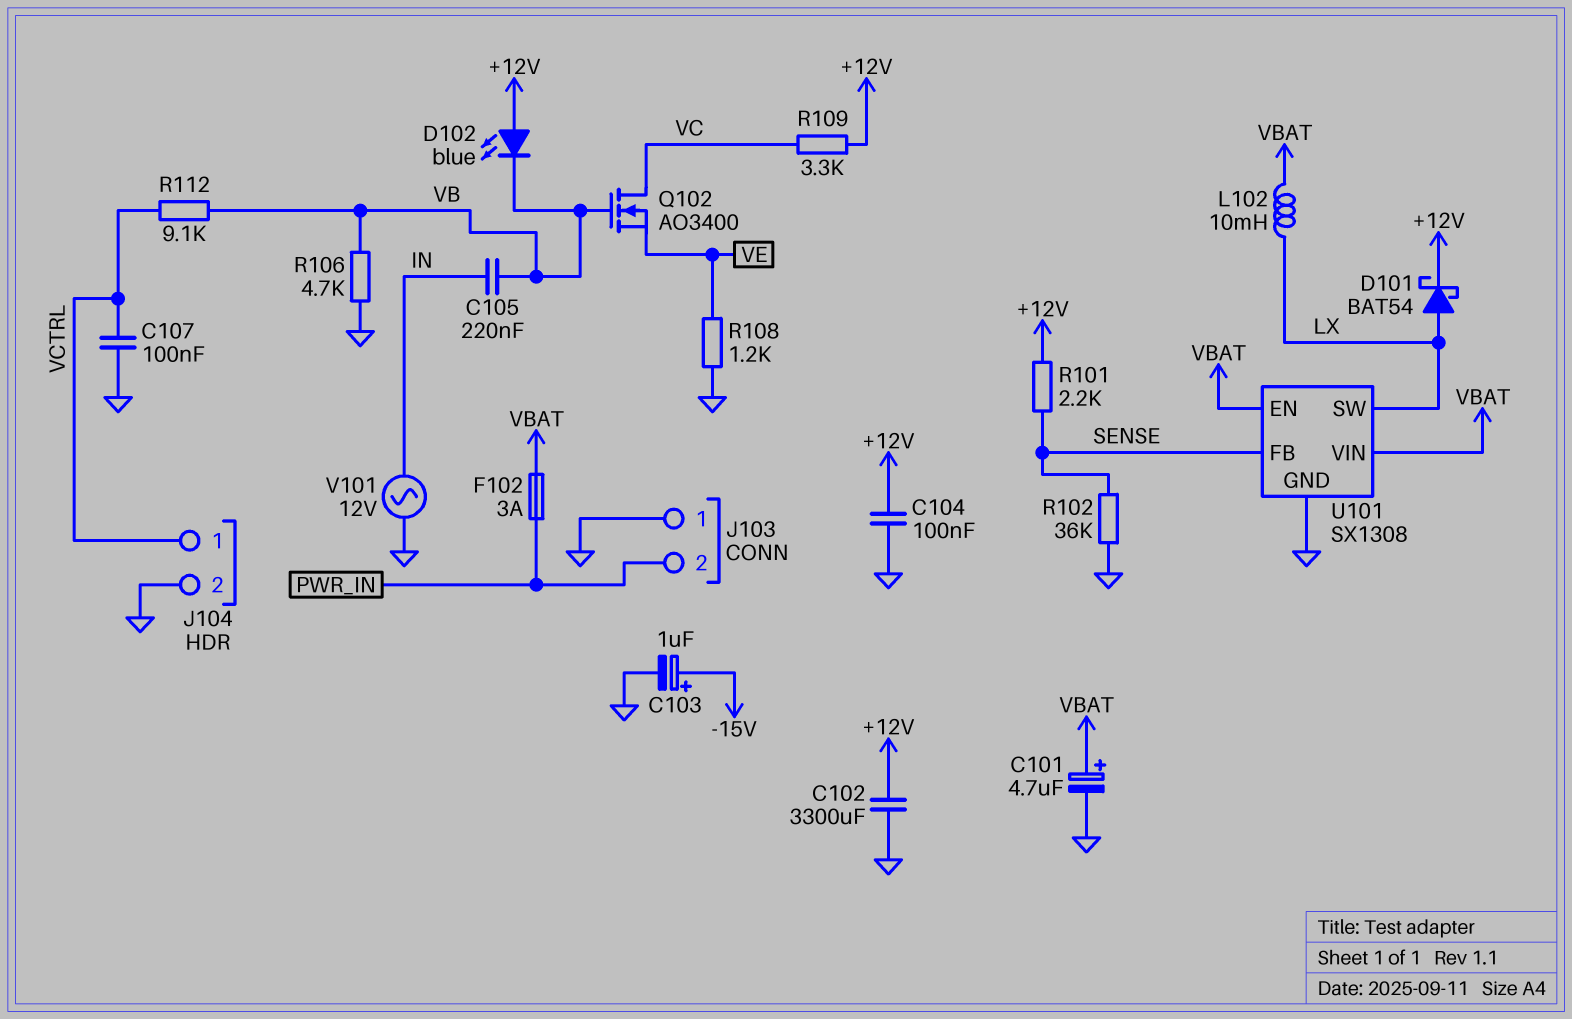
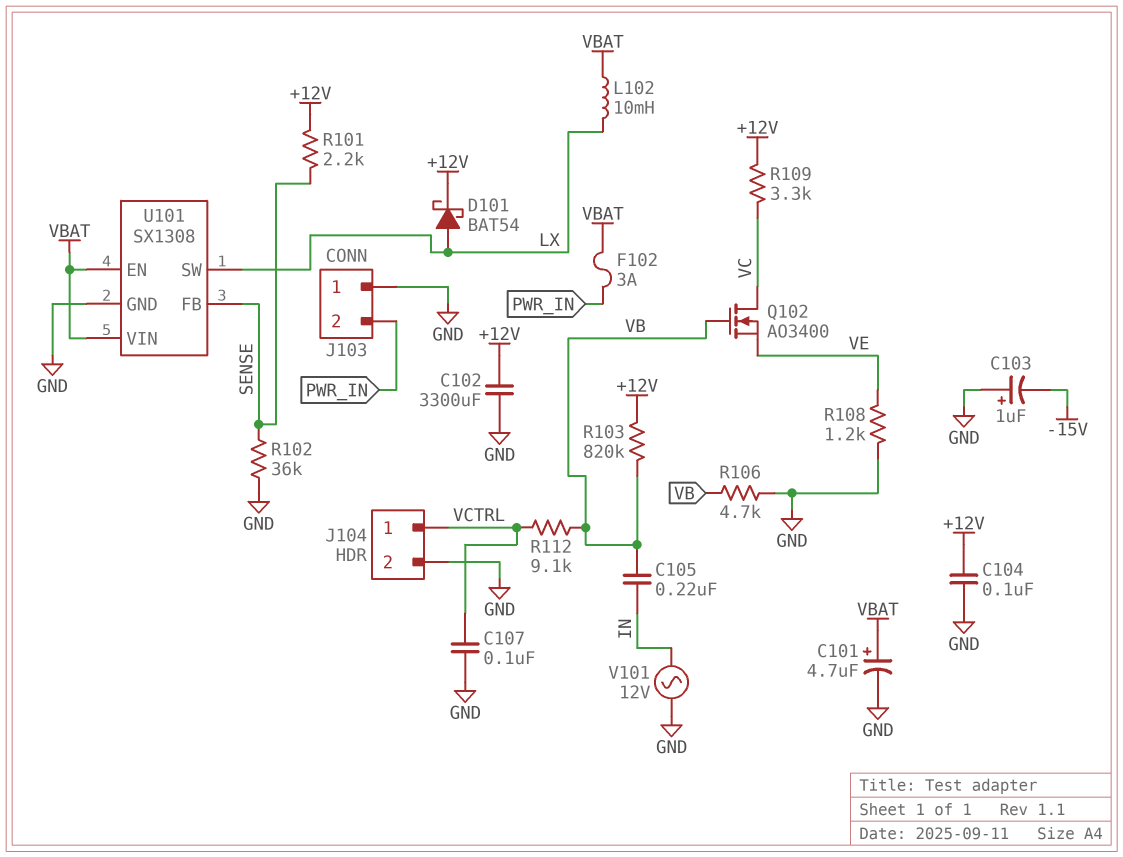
C103: 1uF (plus -15V, minus GND) -> 1uF (plus GND, minus -15V)
D102: LED blue (A +12V, K VB) -> none
R103: none -> 820k (+12V, VB)

